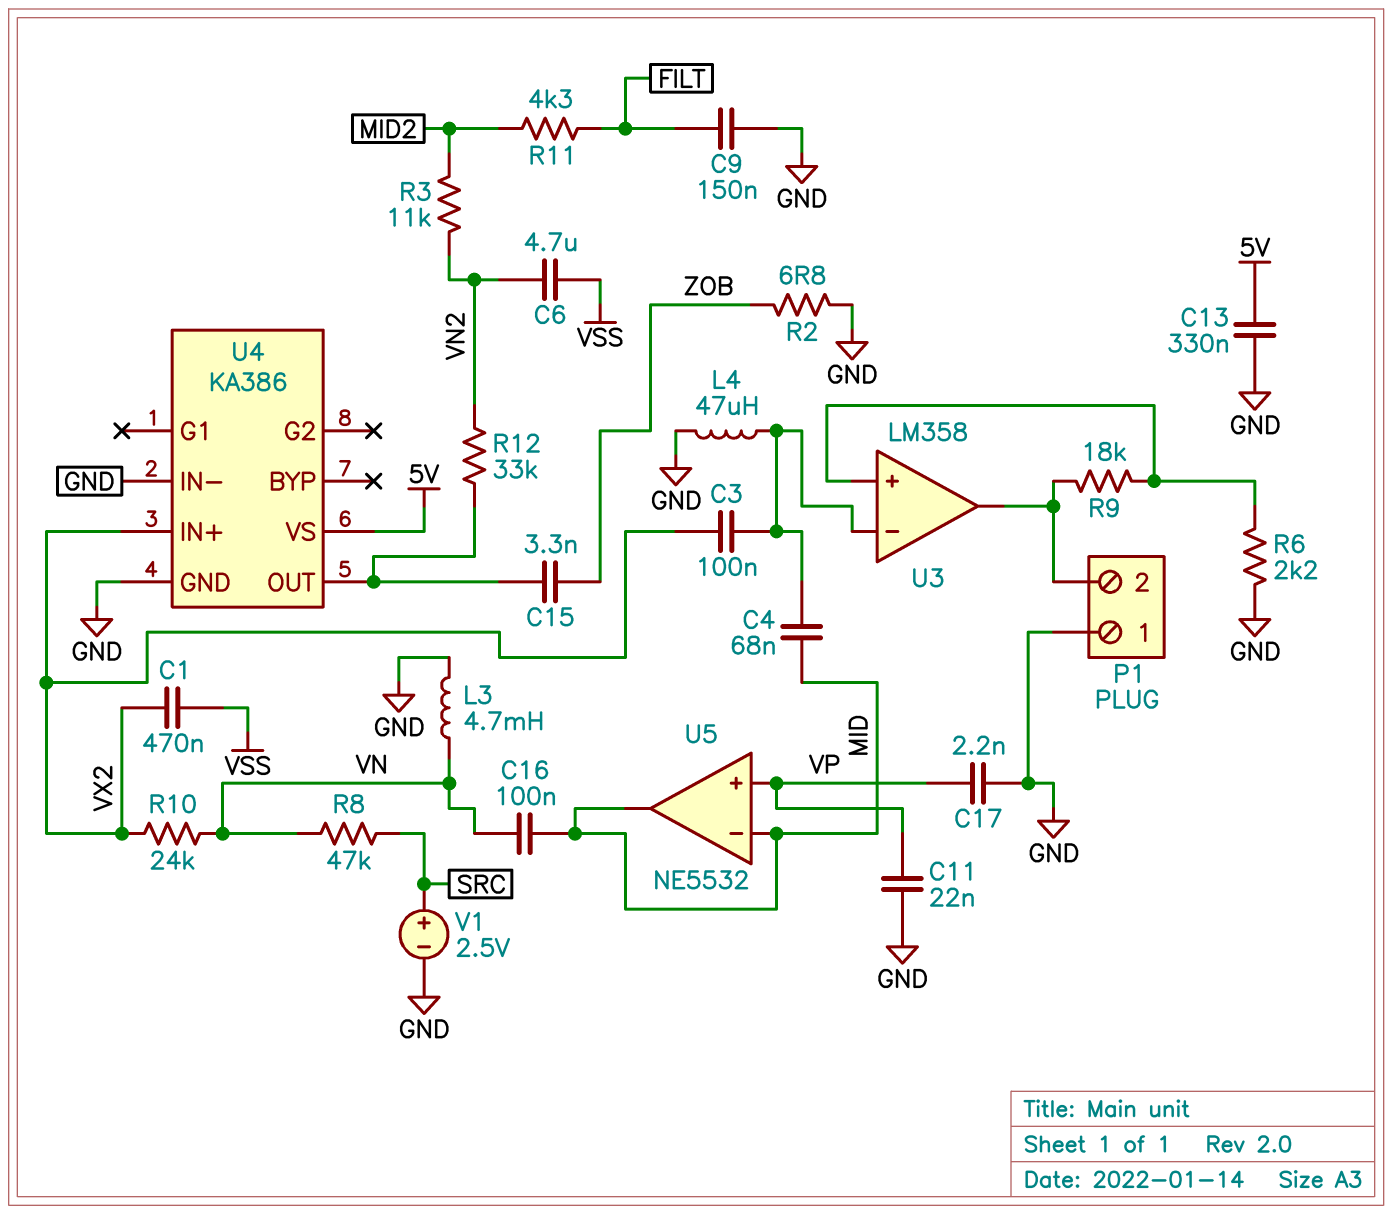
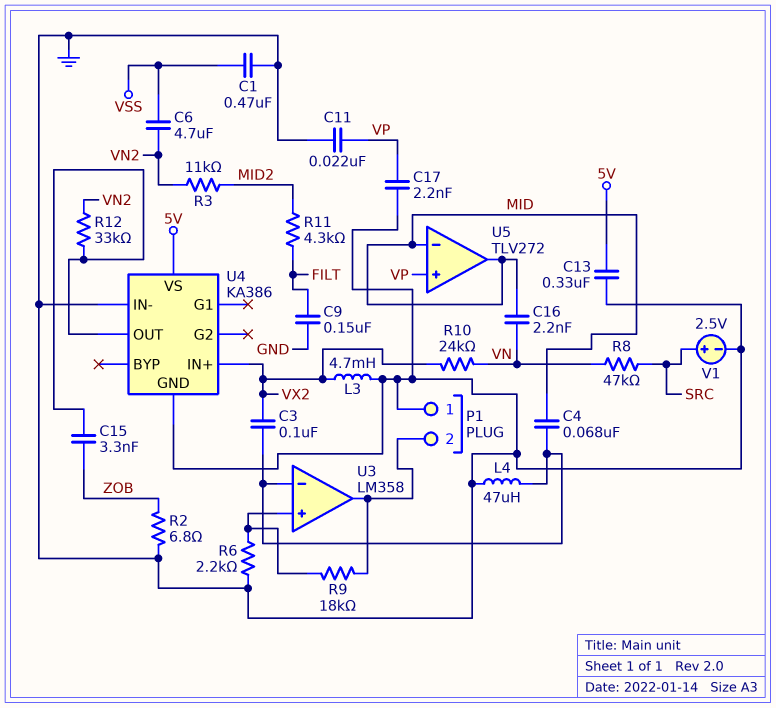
C1: 470nF (VSS, VX2) -> 470nF (GND, VSS)
C16: 100nF (MID, VN) -> 2.2nF (MID, VN)
L3: 4.7mH (GND, VN) -> 4.7mH (GND, VX2)
U5: NE5532 -> TLV272

